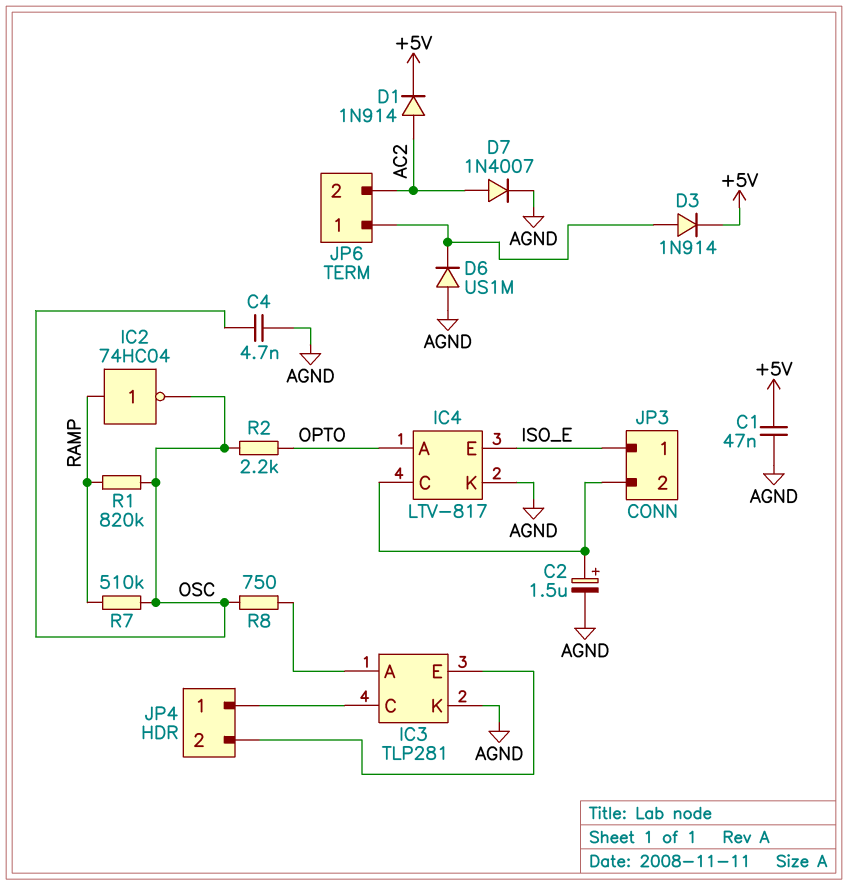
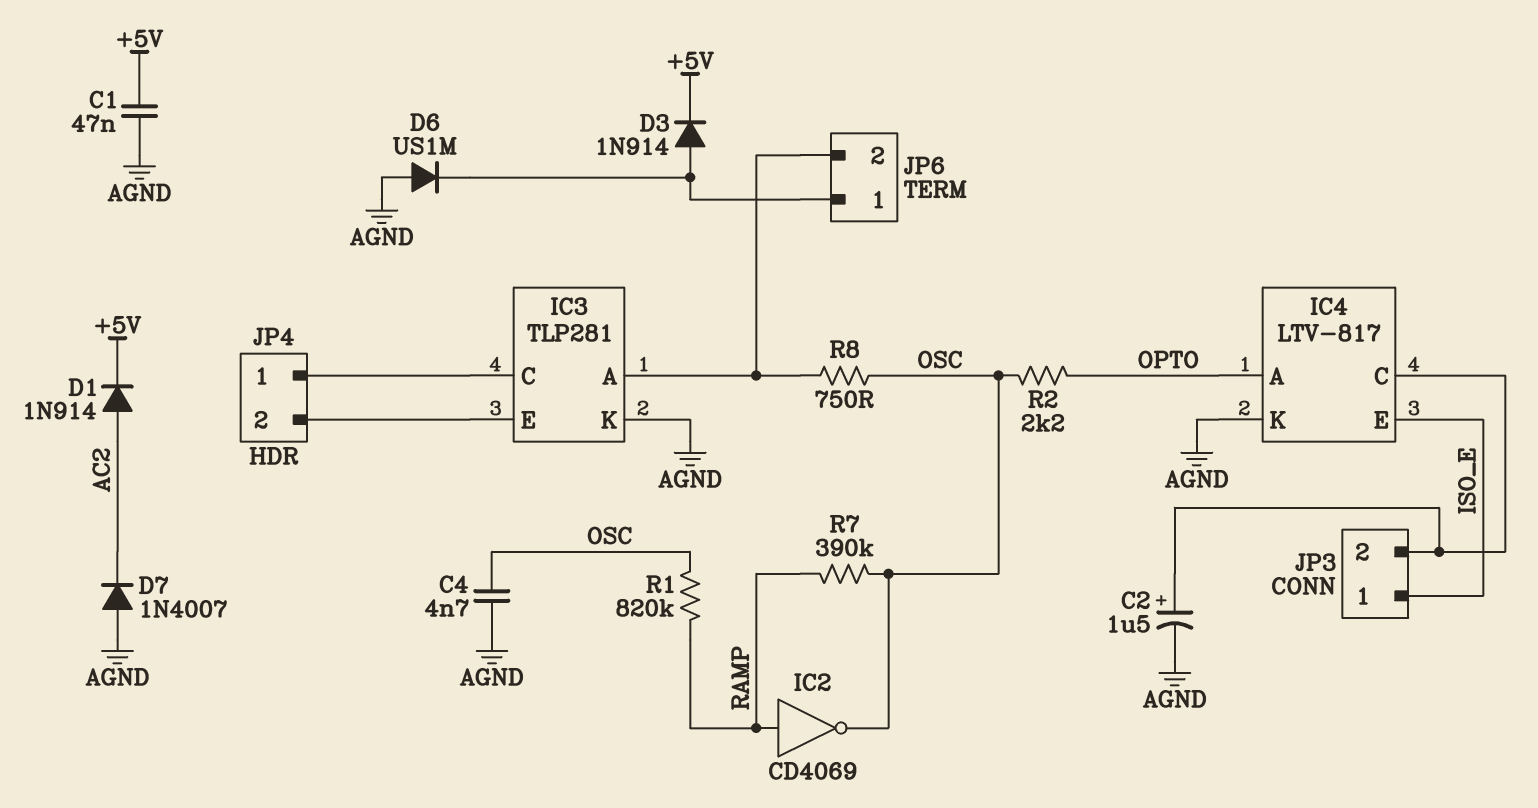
D7: diode 1N4007 (A AC2, K AGND) -> diode 1N4007 (A AGND, K AC2)
IC2: NOT 74HC04 (in RAMP, out OSC) -> NOT CD4069 (in RAMP, out OSC)
JP6 pin 2: AC2 -> IC3/A
R7: 510k (OSC, RAMP) -> 390k (OSC, RAMP)

